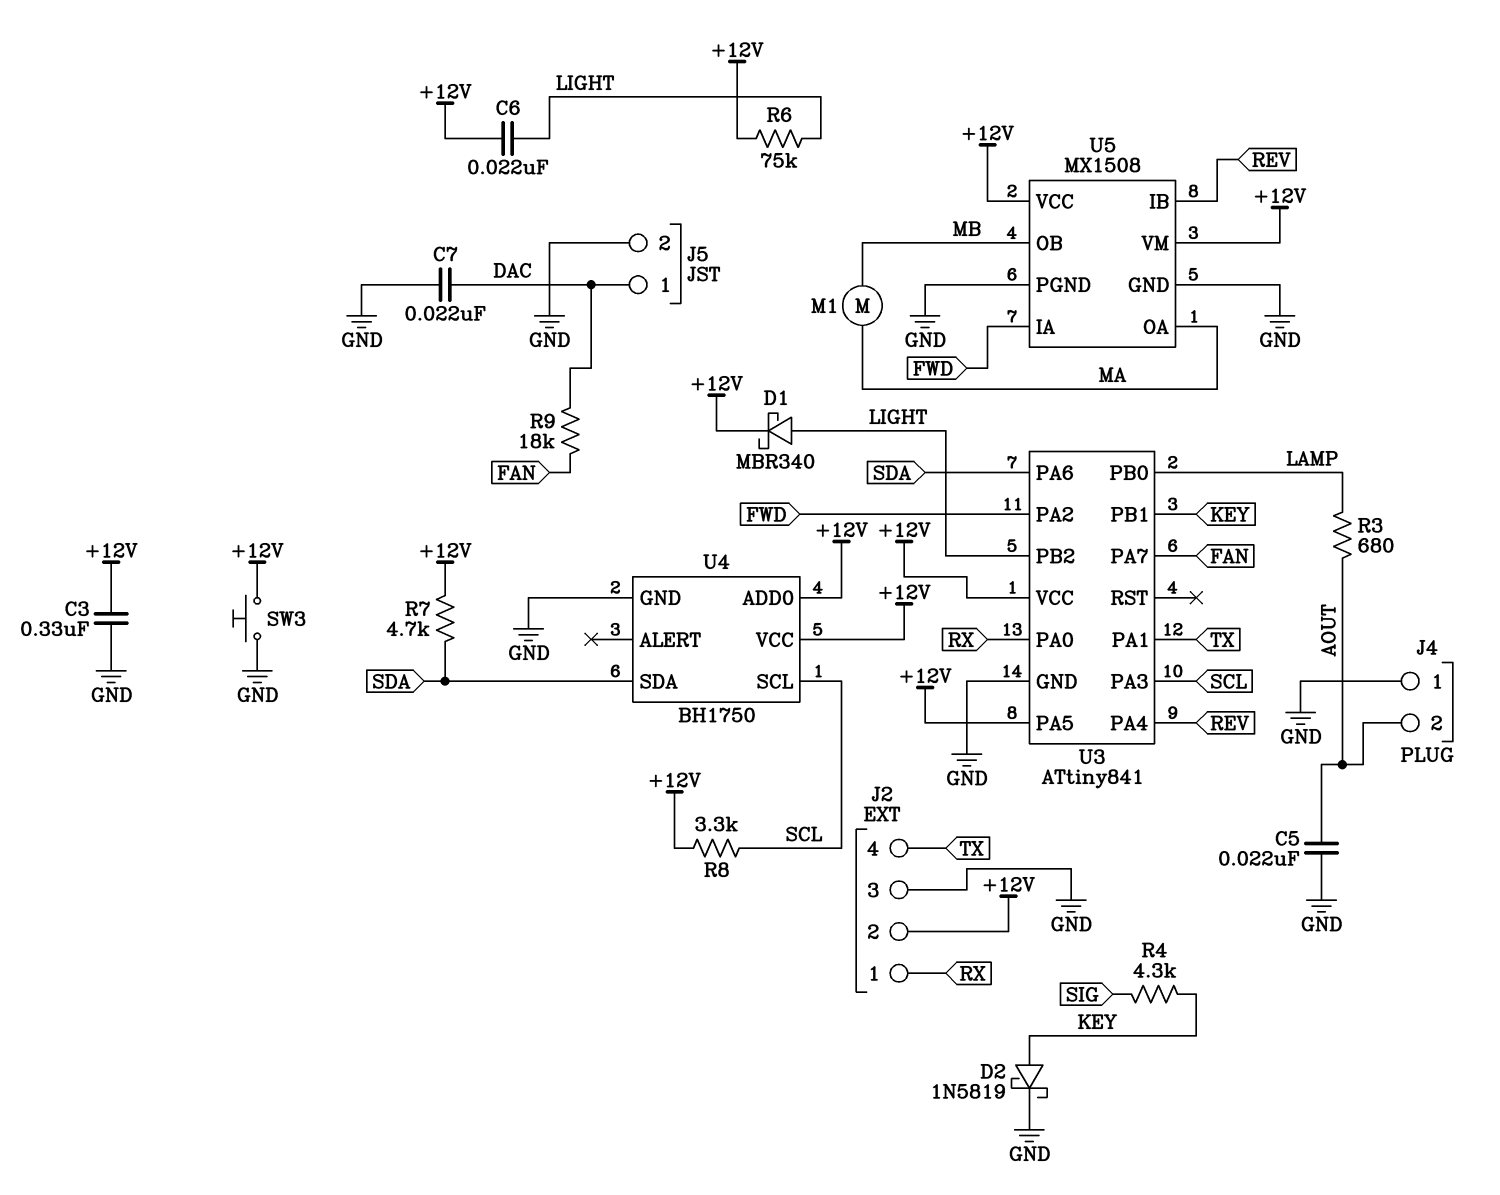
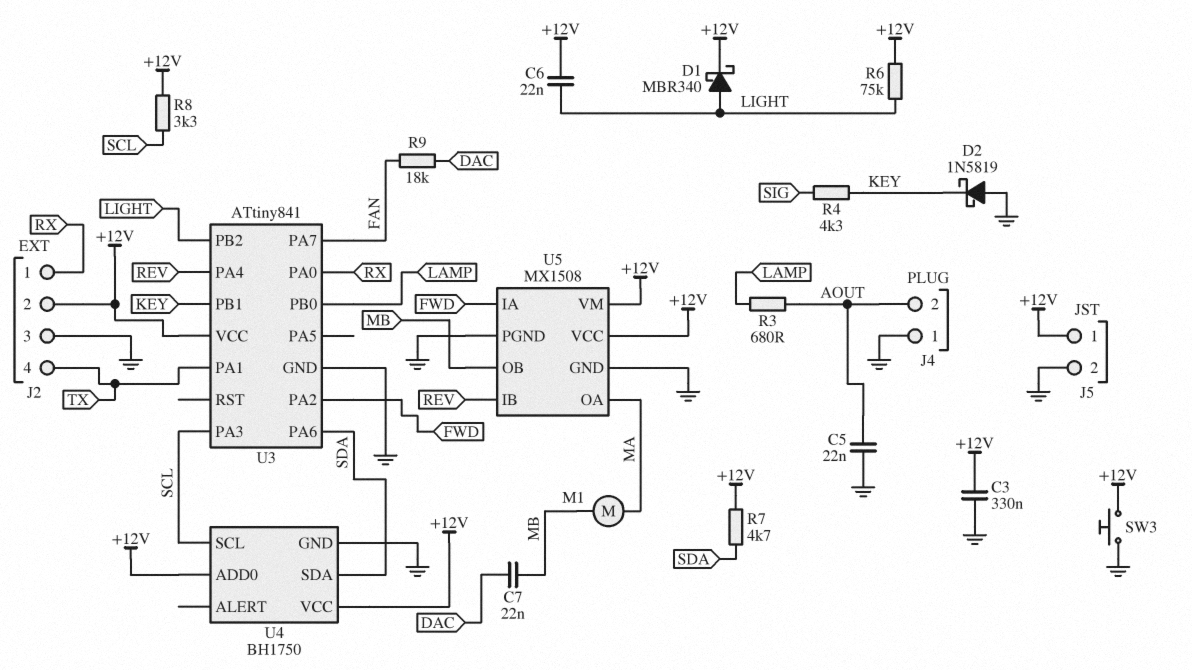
C7: 22nF (DAC, GND) -> 22nF (DAC, MB)
D2: schottky 1N5819 (A KEY, K GND) -> schottky 1N5819 (A GND, K KEY)
J5 pin 1: DAC -> +12V
U3 pin PA5: +12V -> none

